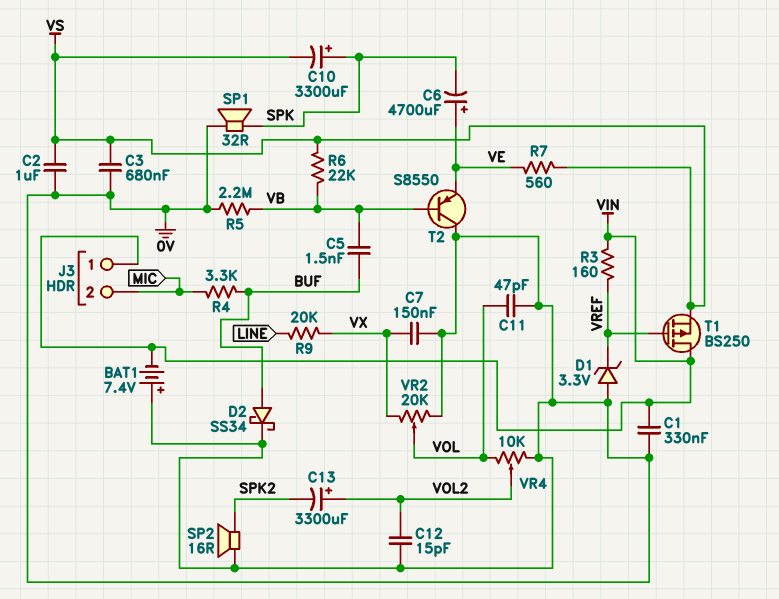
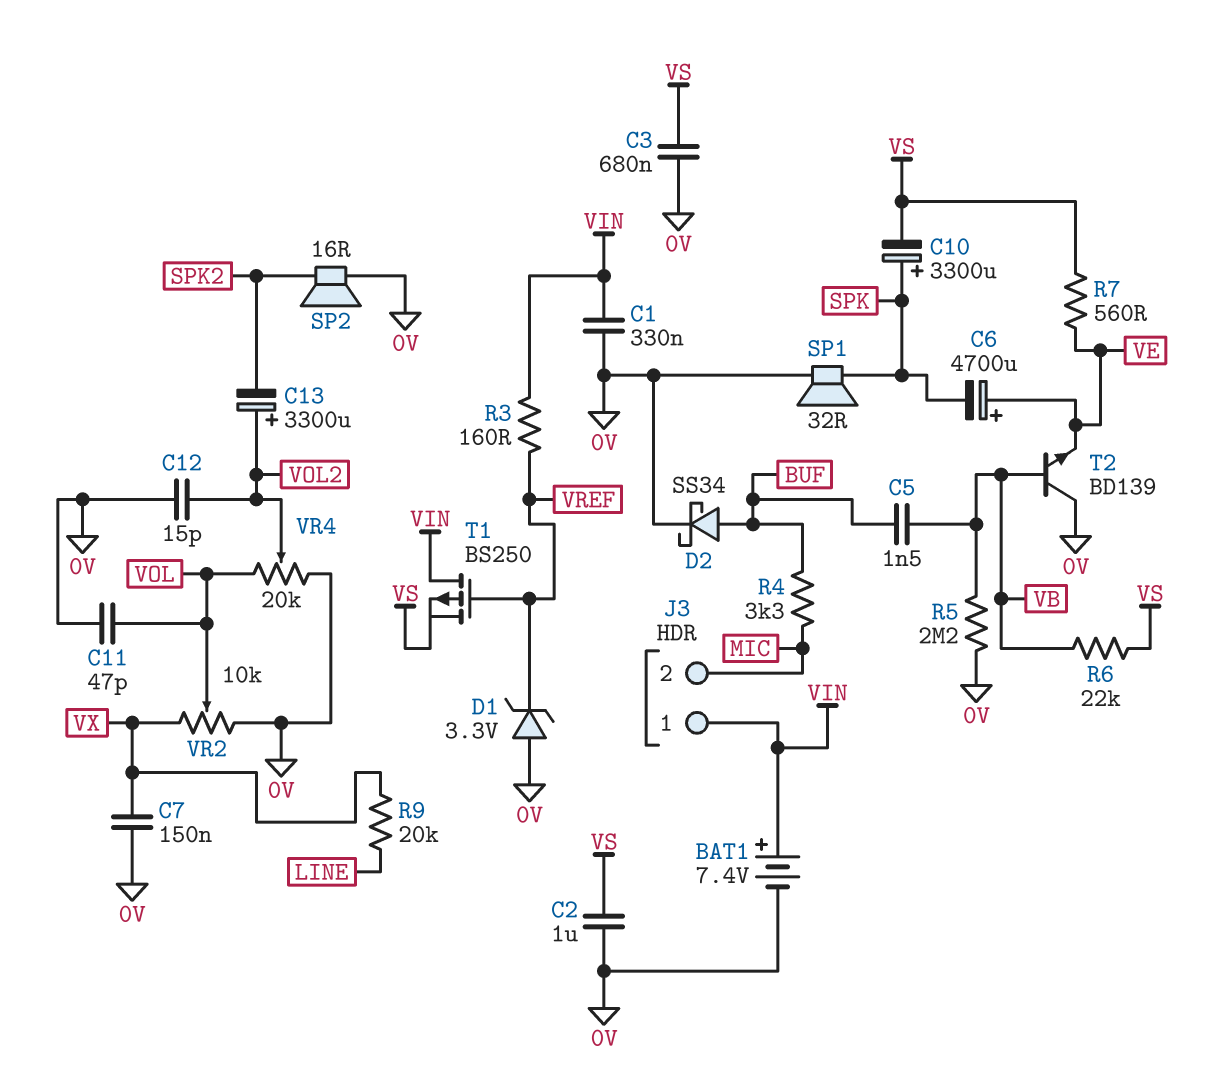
BAT1: 7.4V (plus 0V, minus VIN) -> 7.4V (plus VIN, minus 0V)
T2: PNP S8550 (B VB, C 0V, E VE) -> NPN BD139 (B VB, C 0V, E VE)
VR2: 20k (0V, VX, wiper VOL) -> 10k (0V, VX, wiper VOL)
VR4: 10k (0V, VOL, wiper VOL2) -> 20k (0V, VOL, wiper VOL2)

